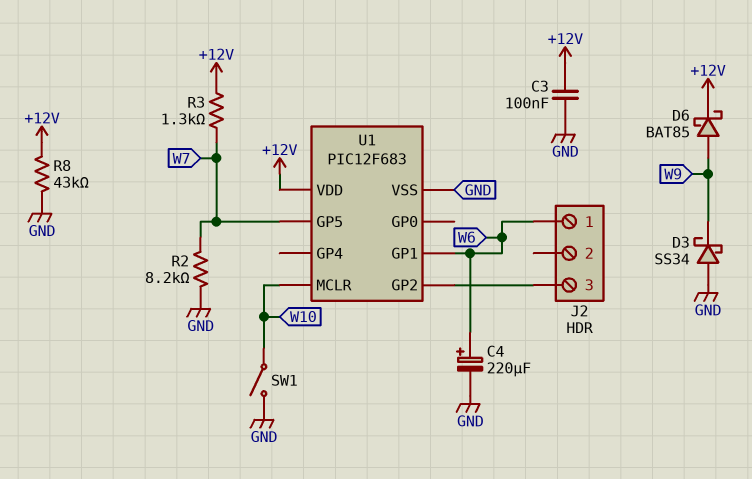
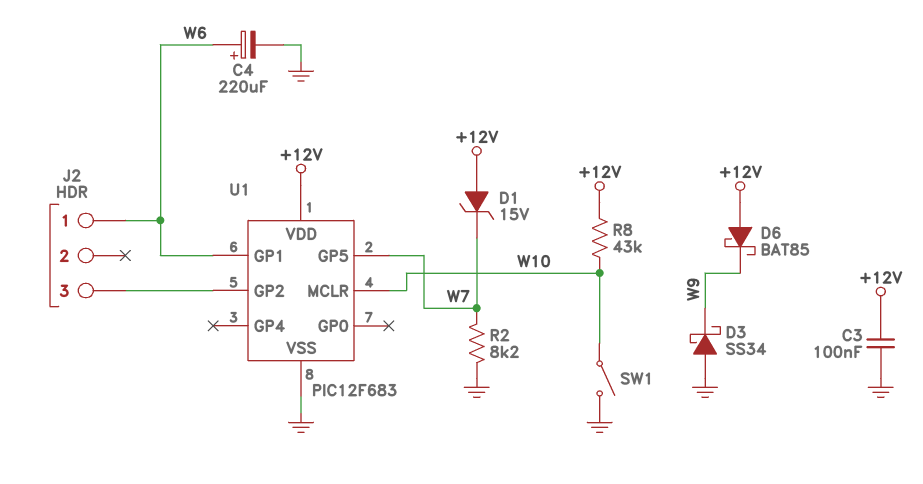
D1: none -> zener 15V (A +12V, K W7)
D6: schottky BAT85 (A W9, K +12V) -> schottky BAT85 (A +12V, K W9)
R3: 1.3k (+12V, W7) -> none
R8: 43k (+12V, GND) -> 43k (+12V, W10)

